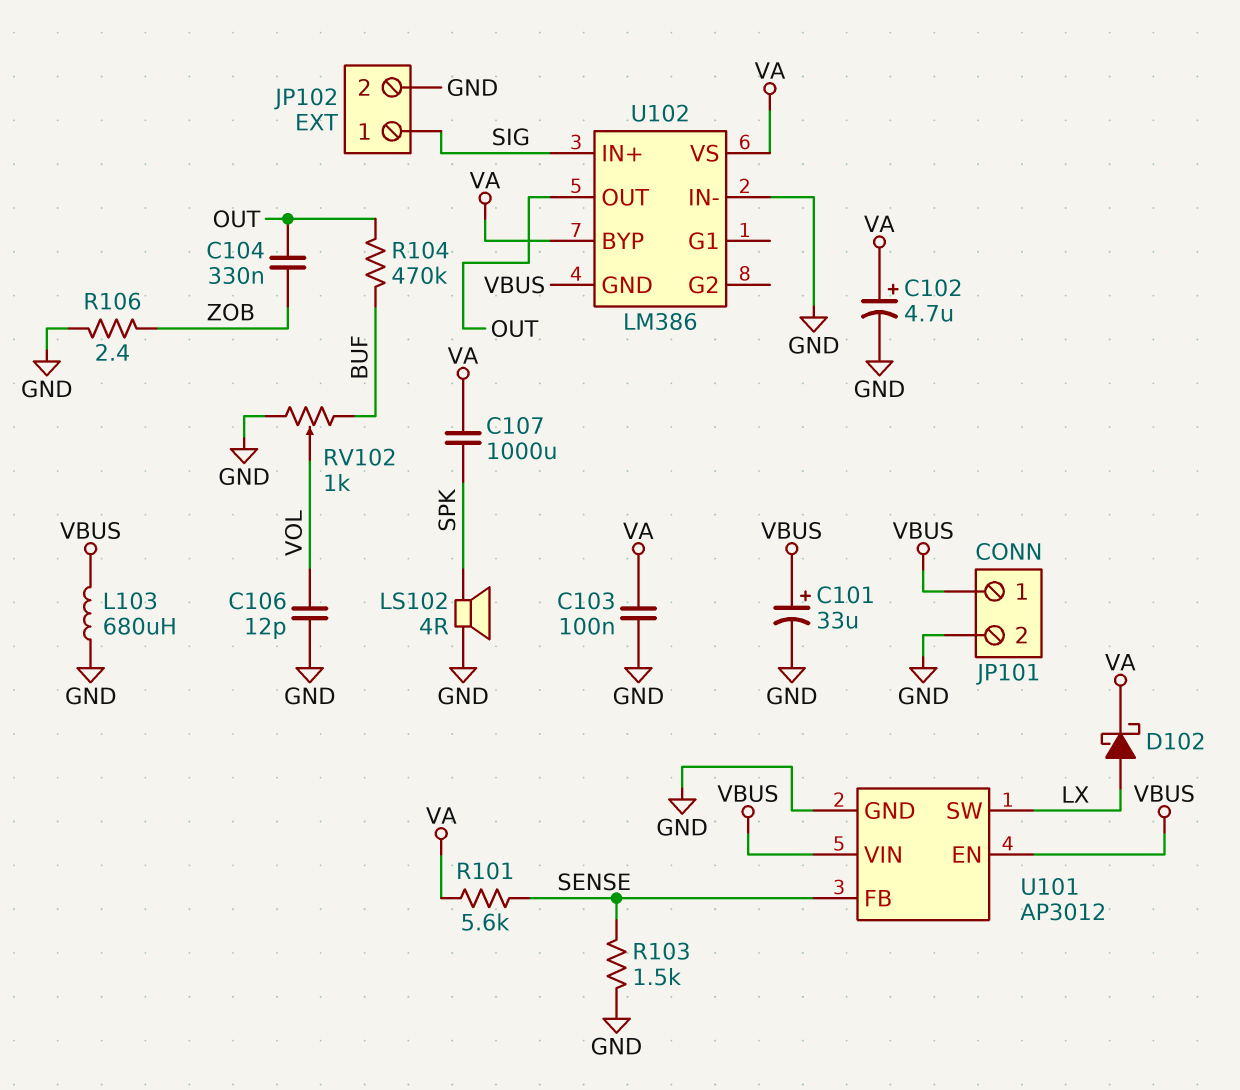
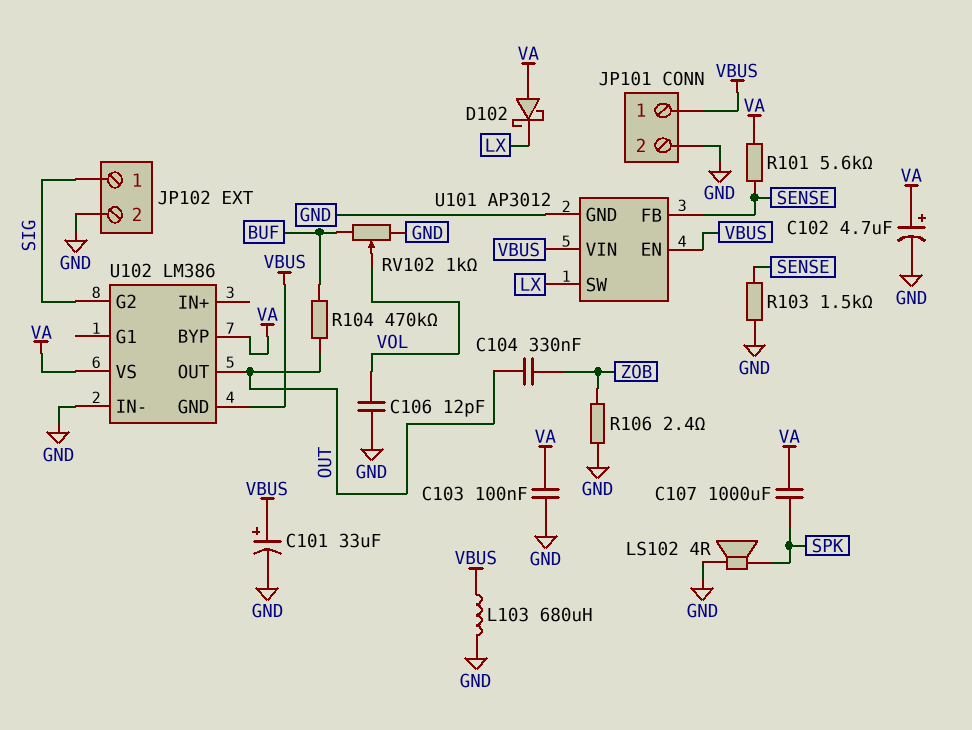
D102: schottky (A LX, K VA) -> schottky (A VA, K LX)
U102 pin G2: none -> SIG
U102 pin IN+: SIG -> none

